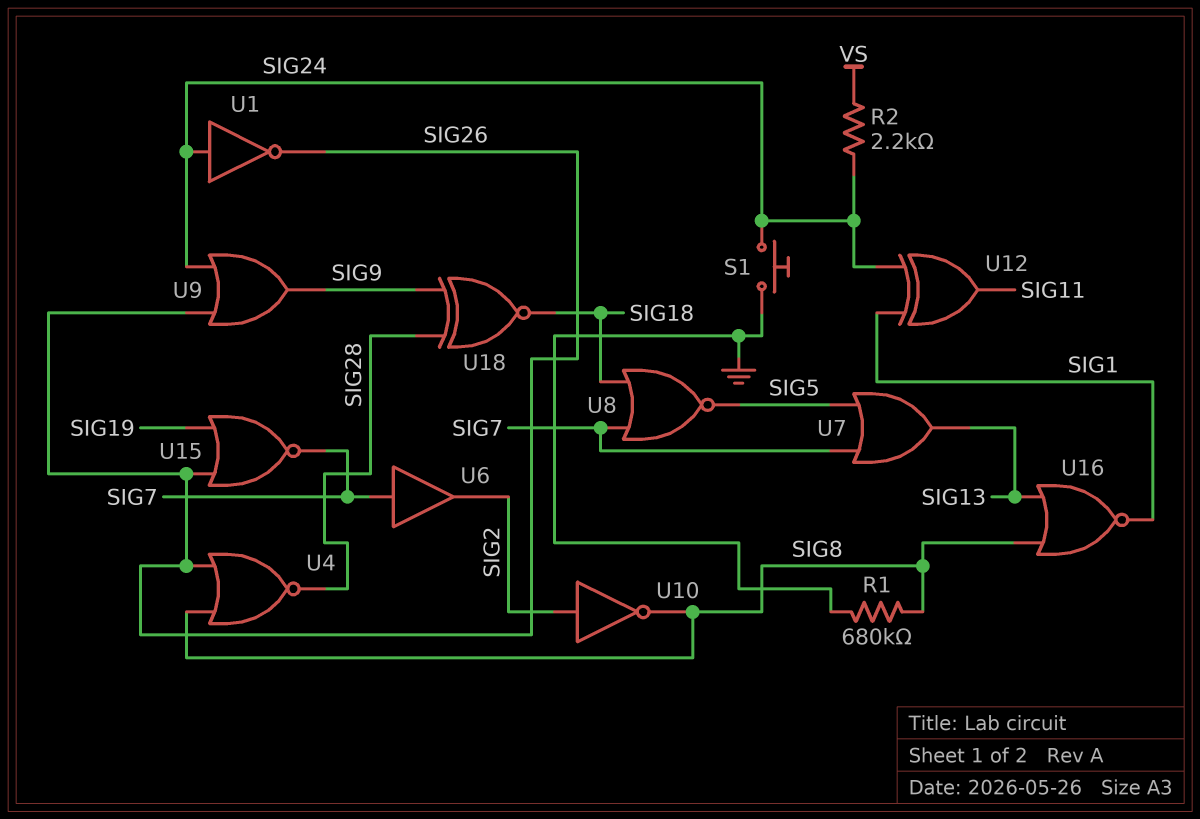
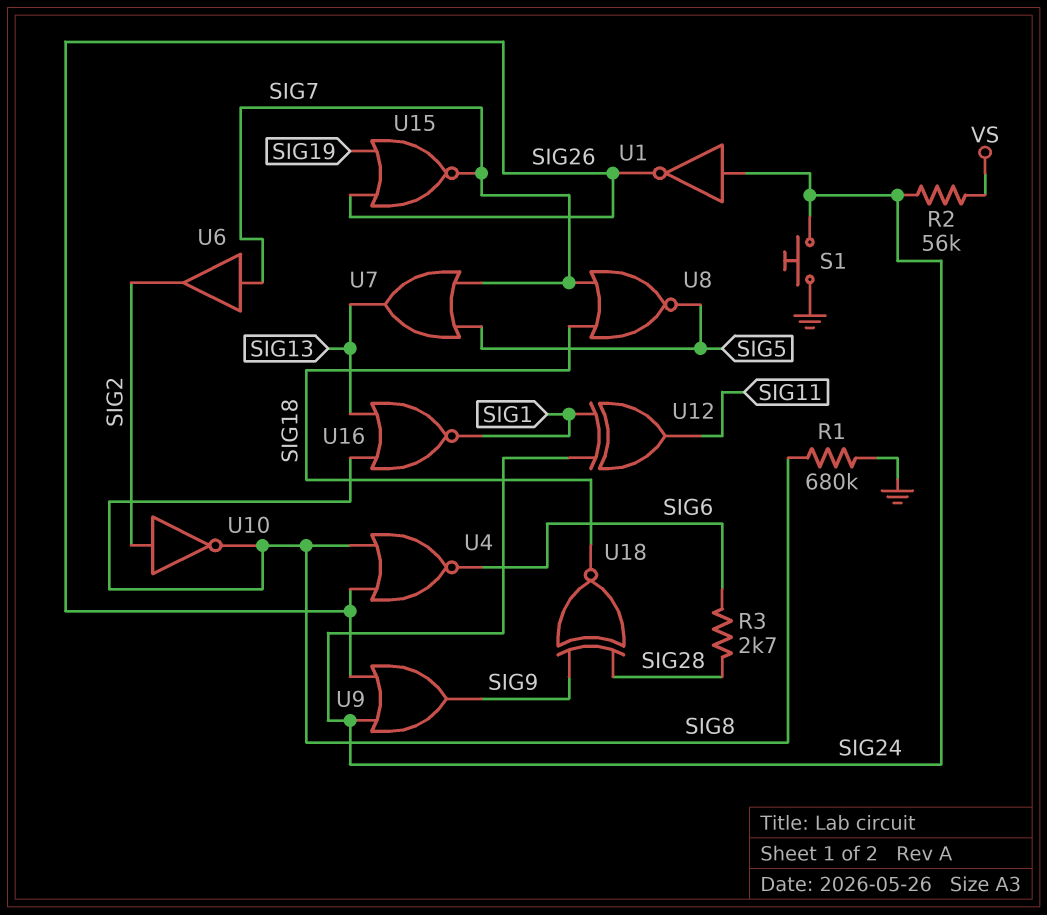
R2: 2.2k (SIG24, VS) -> 56k (SIG24, VS)
R3: none -> 2.7k (SIG6, SIG28)
U4: NOR (in SIG8, in SIG26, out SIG28) -> NOR (in SIG8, in SIG26, out SIG6)

